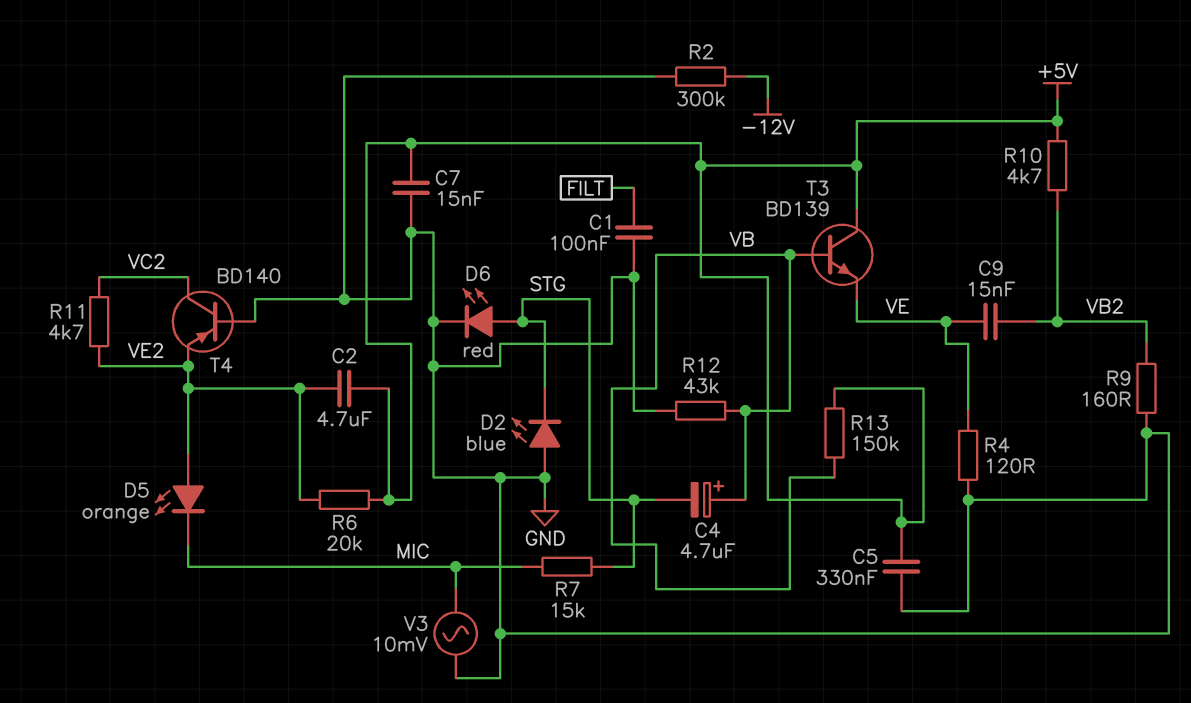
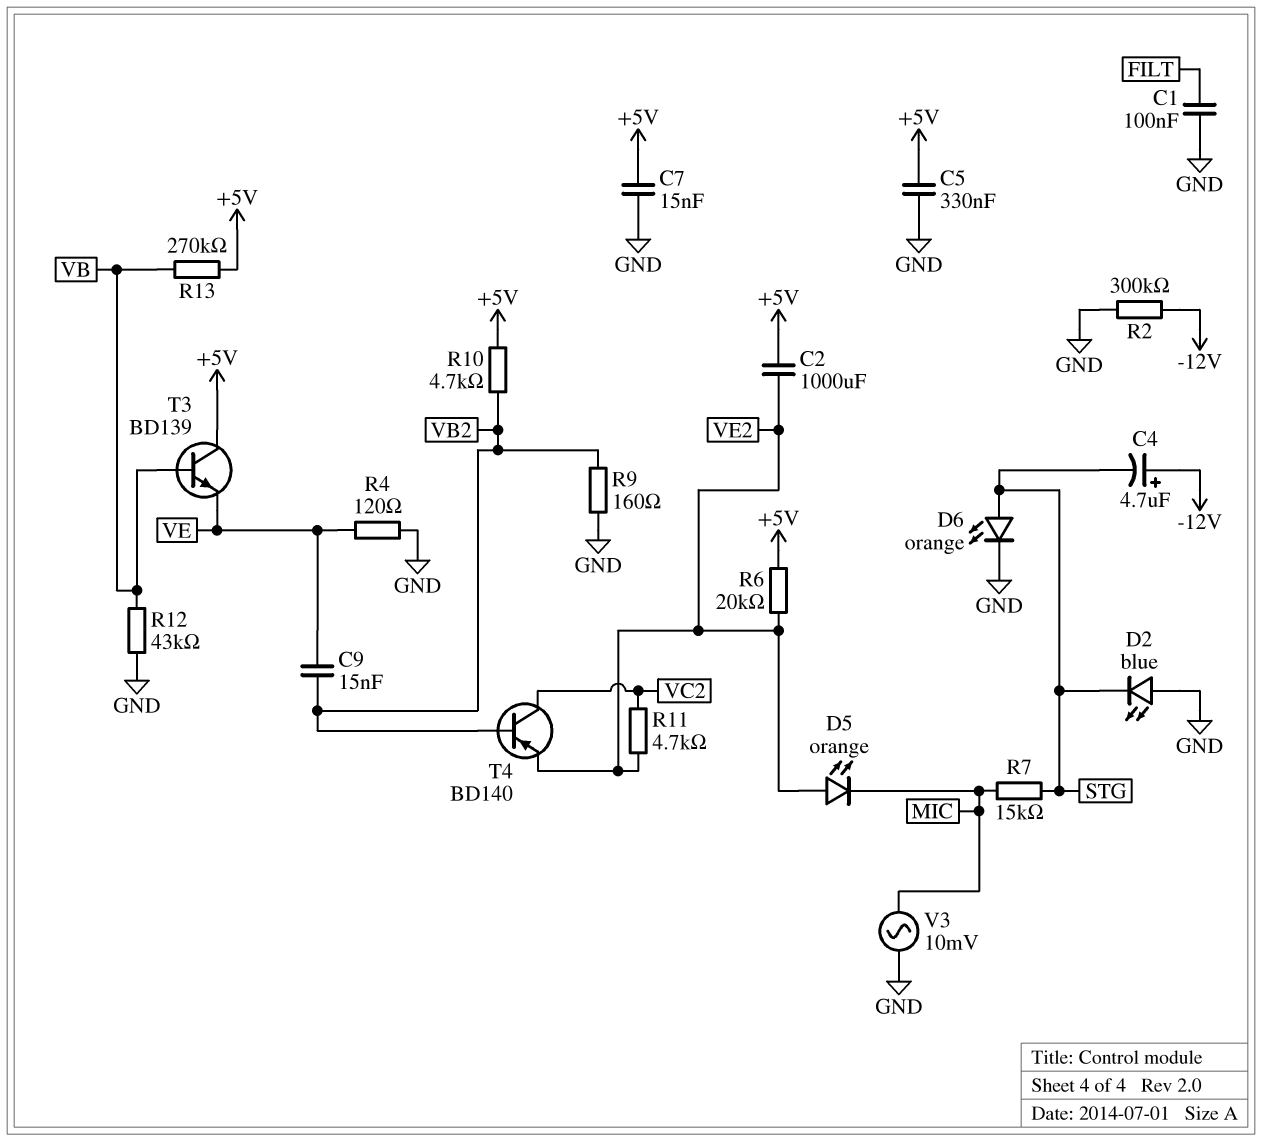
C2: 4.7uF (+5V, VE2) -> 1000uF (+5V, VE2)
C4: 4.7uF (plus VB, minus STG) -> 4.7uF (plus -12V, minus STG)
D6: LED red (A STG, K GND) -> LED orange (A STG, K GND)
R13: 150k (+5V, VB) -> 270k (+5V, VB)
T4: PNP BD140 (B GND, C VC2, E VE2) -> PNP BD140 (B VB2, C VC2, E VE2)

